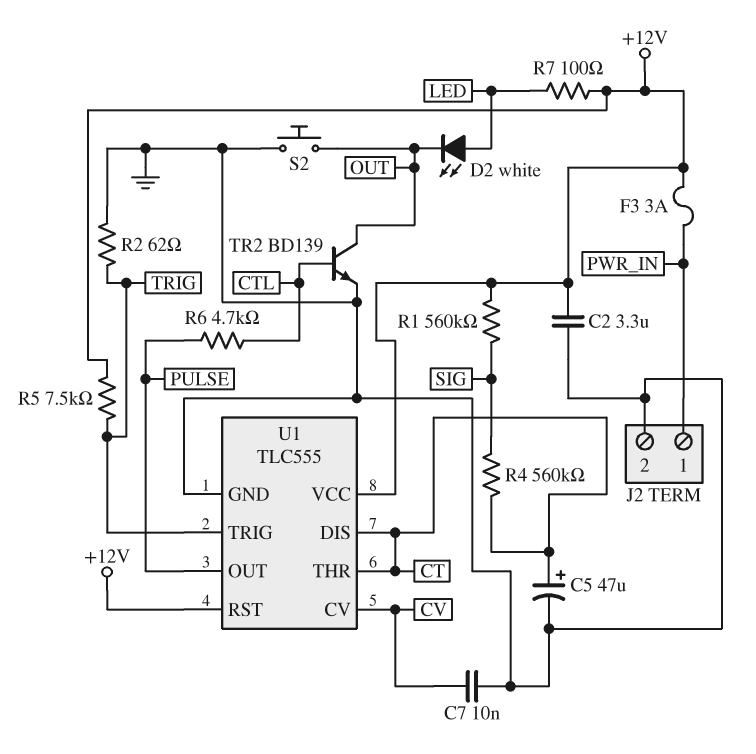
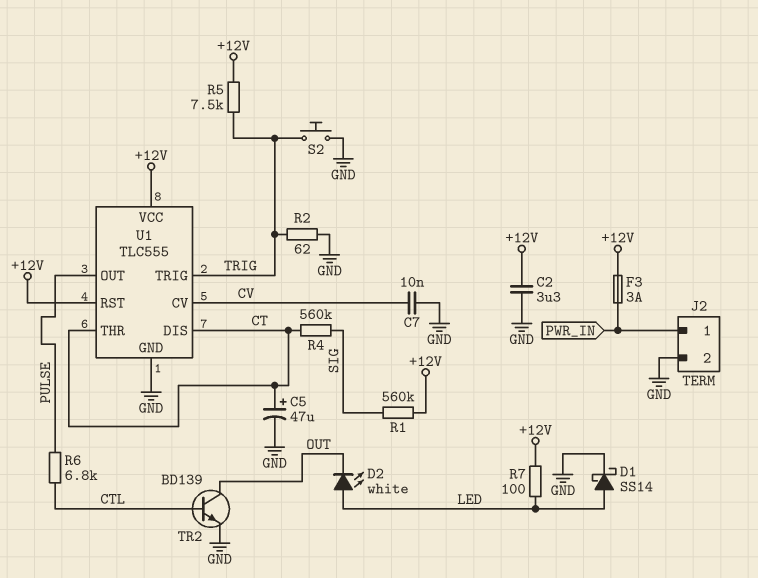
D1: none -> schottky SS14 (A LED, K GND)
R6: 4.7k (CTL, PULSE) -> 6.8k (CTL, PULSE)
S2: button (GND, OUT) -> button (GND, TRIG)

